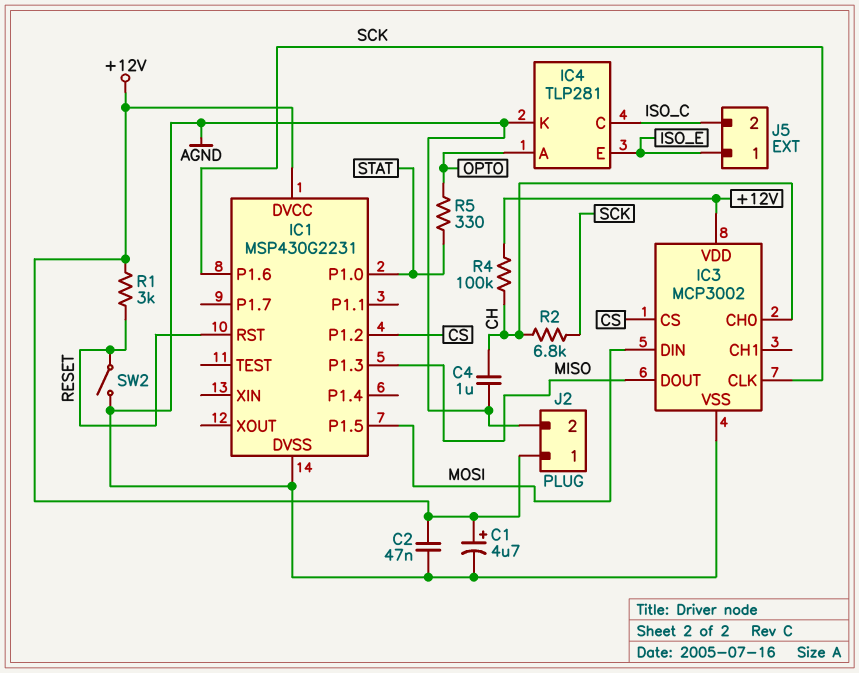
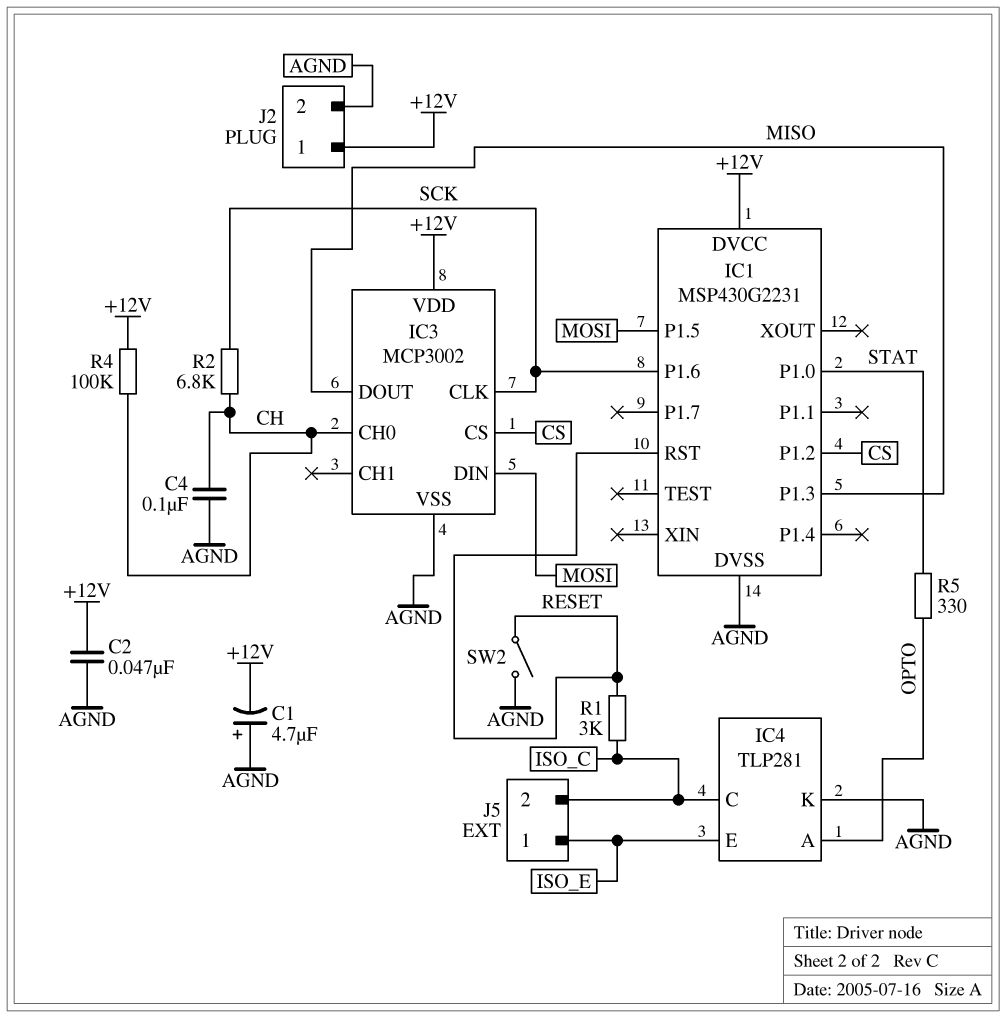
C1: 4.7uF (plus +12V, minus AGND) -> 4.7uF (plus AGND, minus +12V)
C4: 1uF (AGND, CH) -> 100nF (AGND, CH)
R1: 3k (+12V, RESET) -> 3k (ISO_C, RESET)

